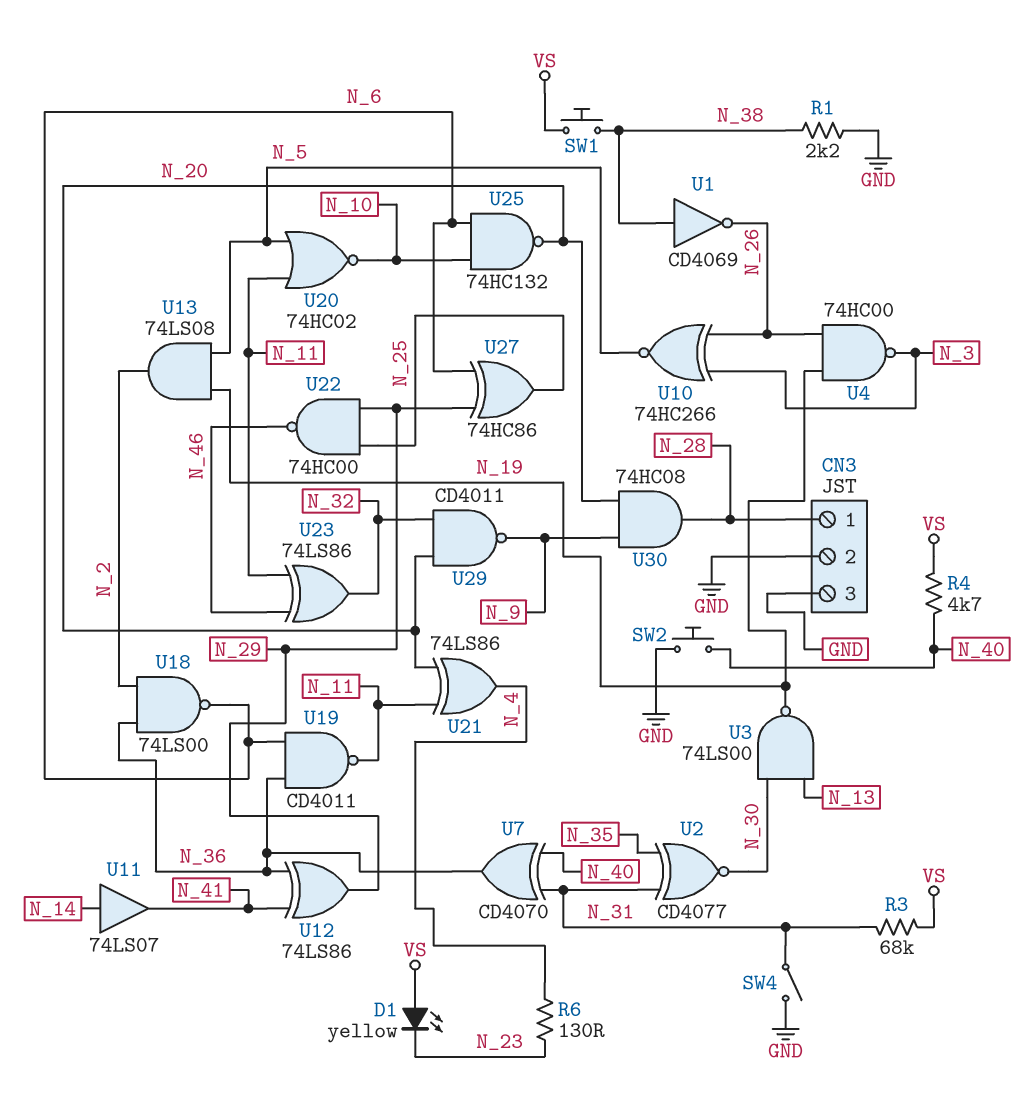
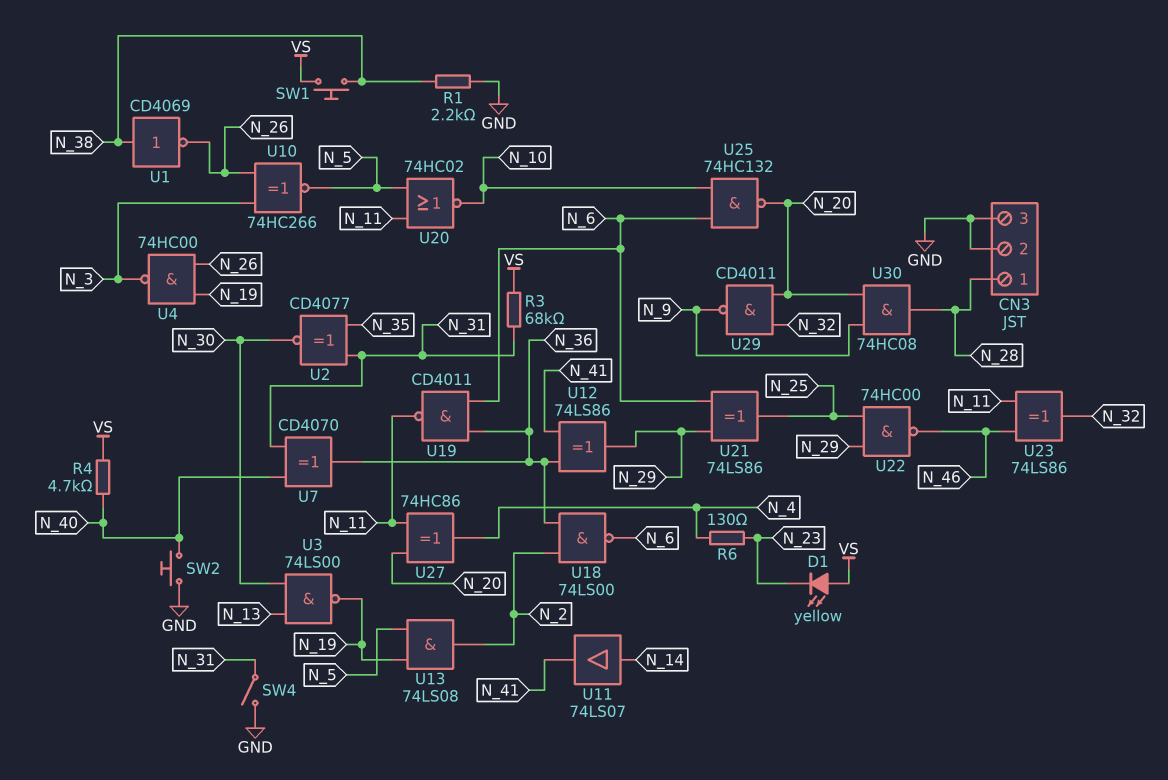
U21: XOR 74LS86 (in N_11, in N_20, out N_4) -> XOR 74LS86 (in N_6, in N_29, out N_25)
U27: XOR 74HC86 (in N_6, in N_29, out N_25) -> XOR 74HC86 (in N_11, in N_20, out N_4)

